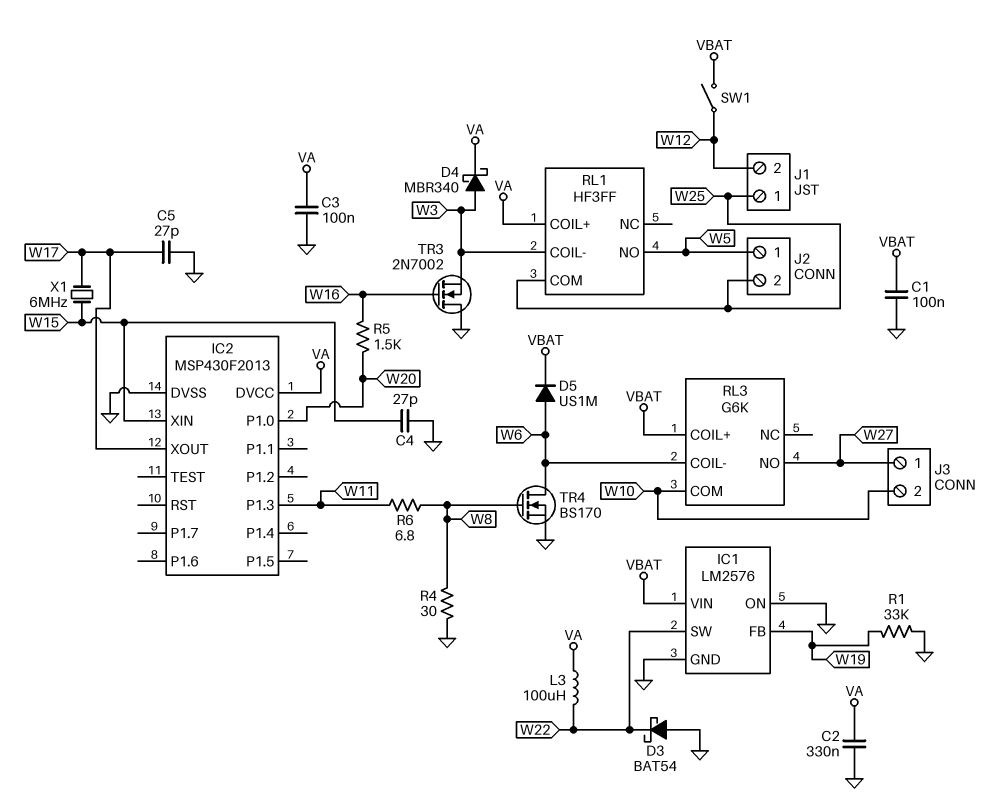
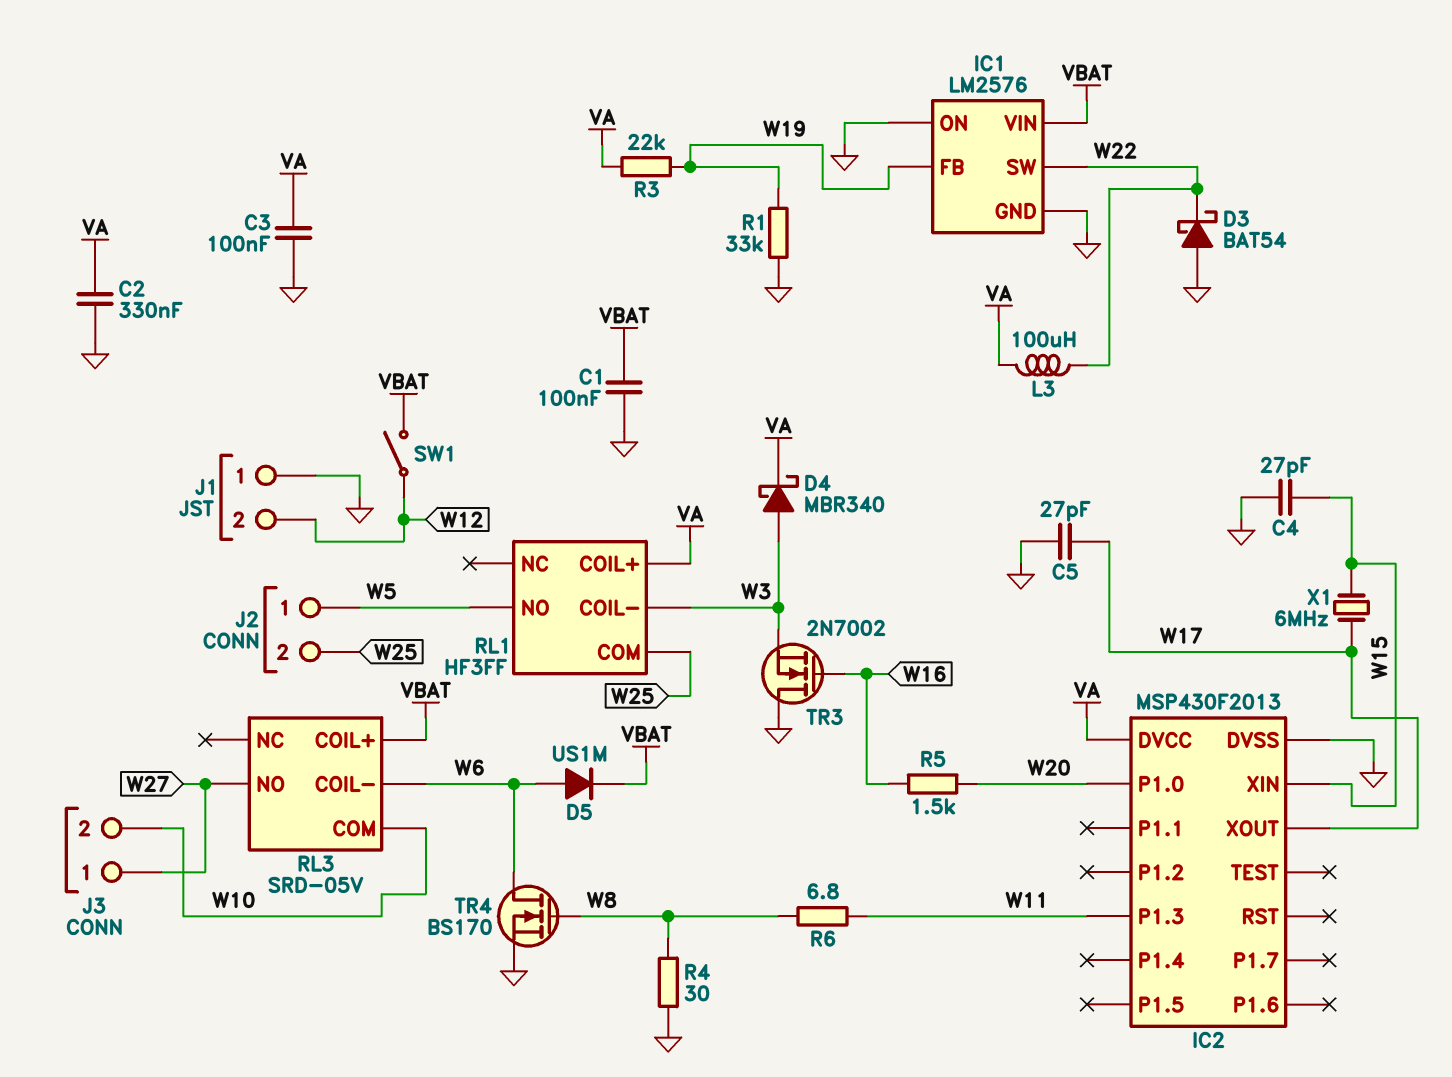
J1 pin 1: W25 -> GND
R3: none -> 22k (VA, W19)
RL3: G6K -> SRD-05V

